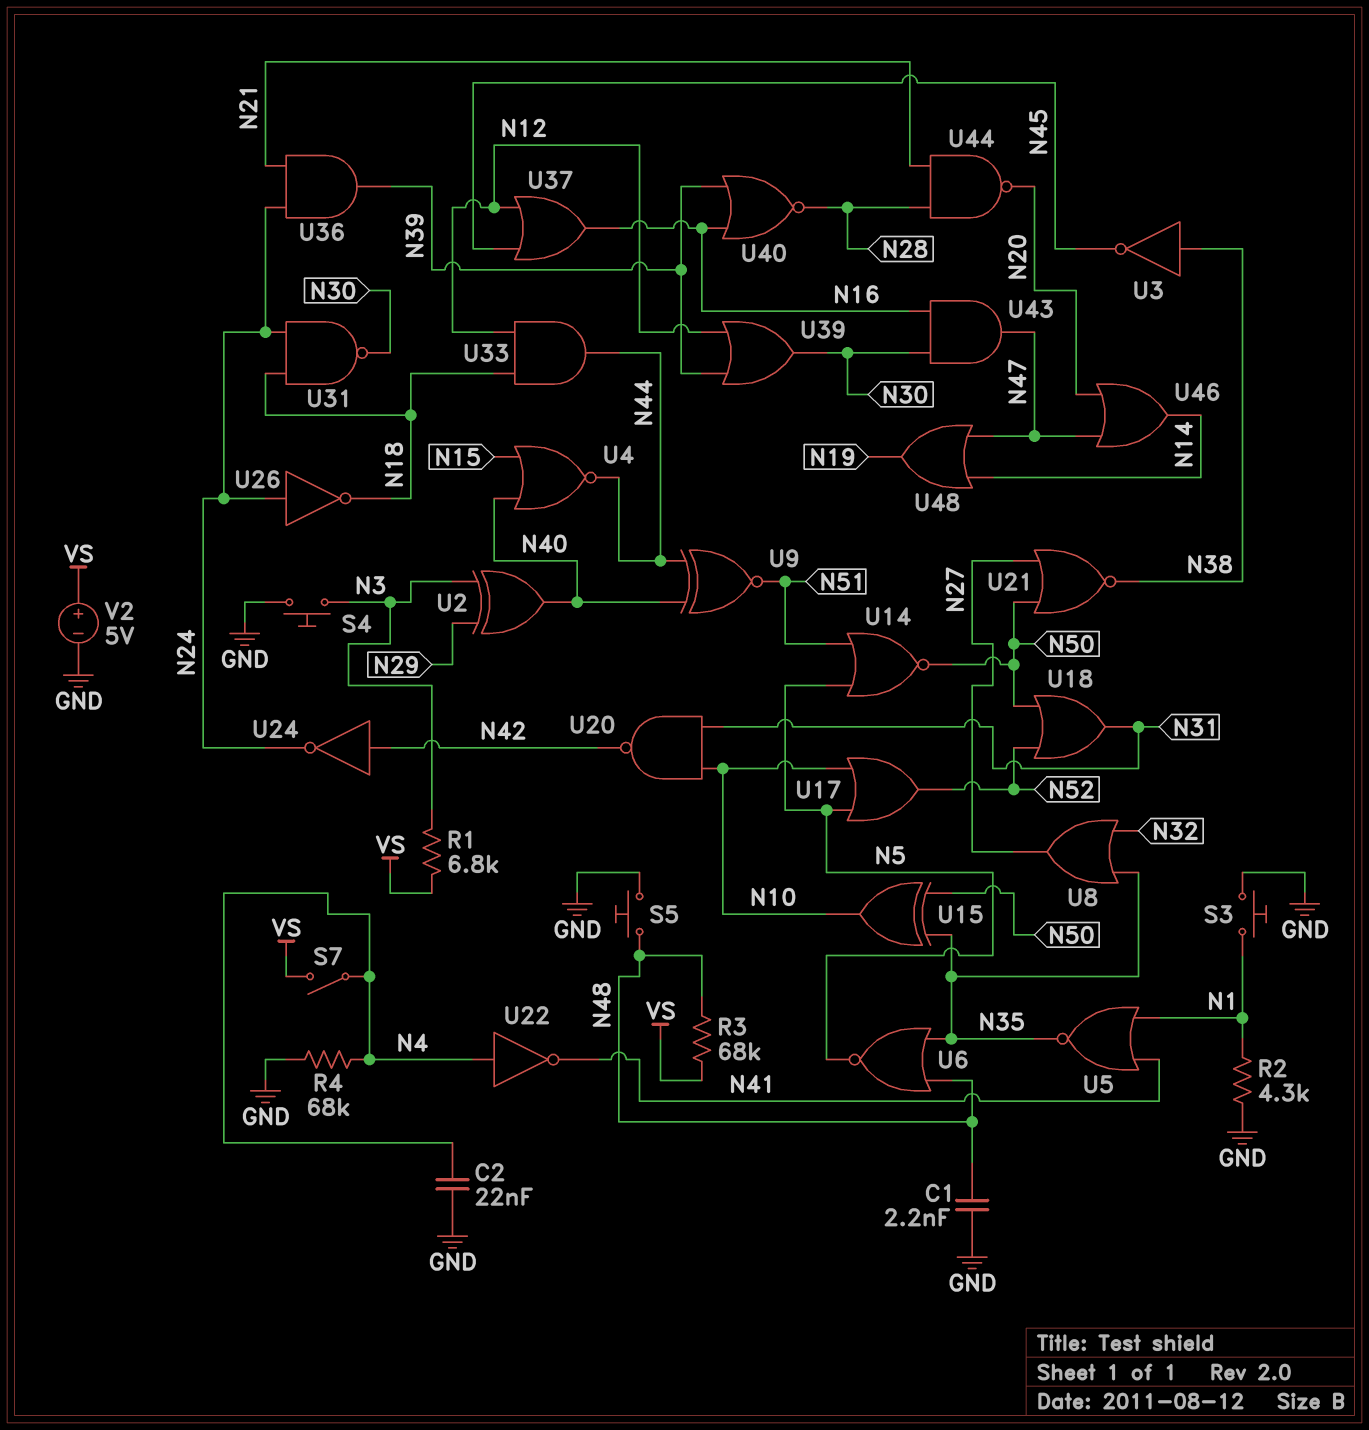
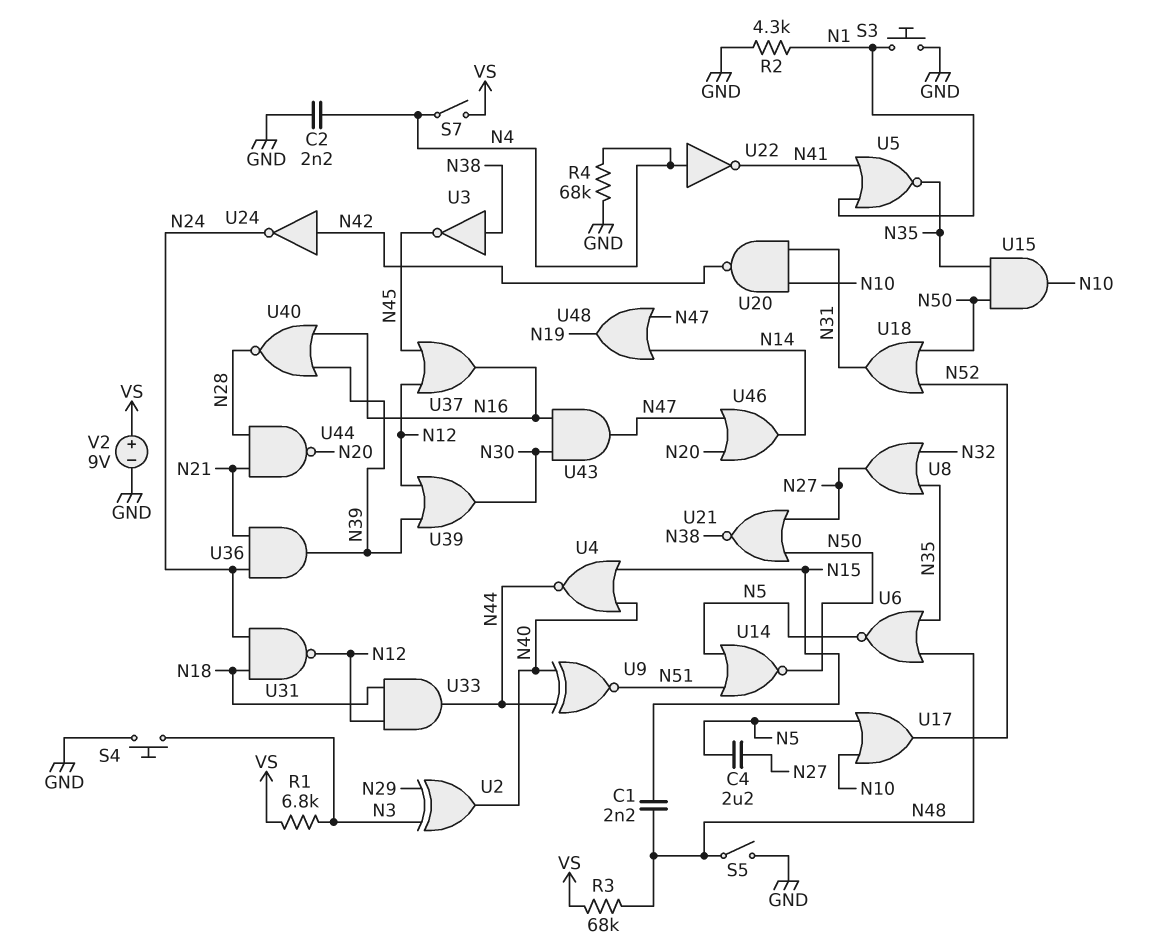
C1: 2.2nF (GND, N48) -> 2.2nF (N15, N48)
C2: 22nF (GND, N4) -> 2.2nF (GND, N4)
C4: none -> 2.2uF (N5, N27)
S5: button (GND, N48) -> switch (GND, N48)
U15: XOR (in N35, in N50, out N10) -> AND (in N35, in N50, out N10)
U26: NOT (in N24, out N18) -> none
U31: NAND (in N18, in N24, out N30) -> NAND (in N18, in N24, out N12)
V2: 5V (plus VS, minus GND) -> 9V (plus VS, minus GND)

